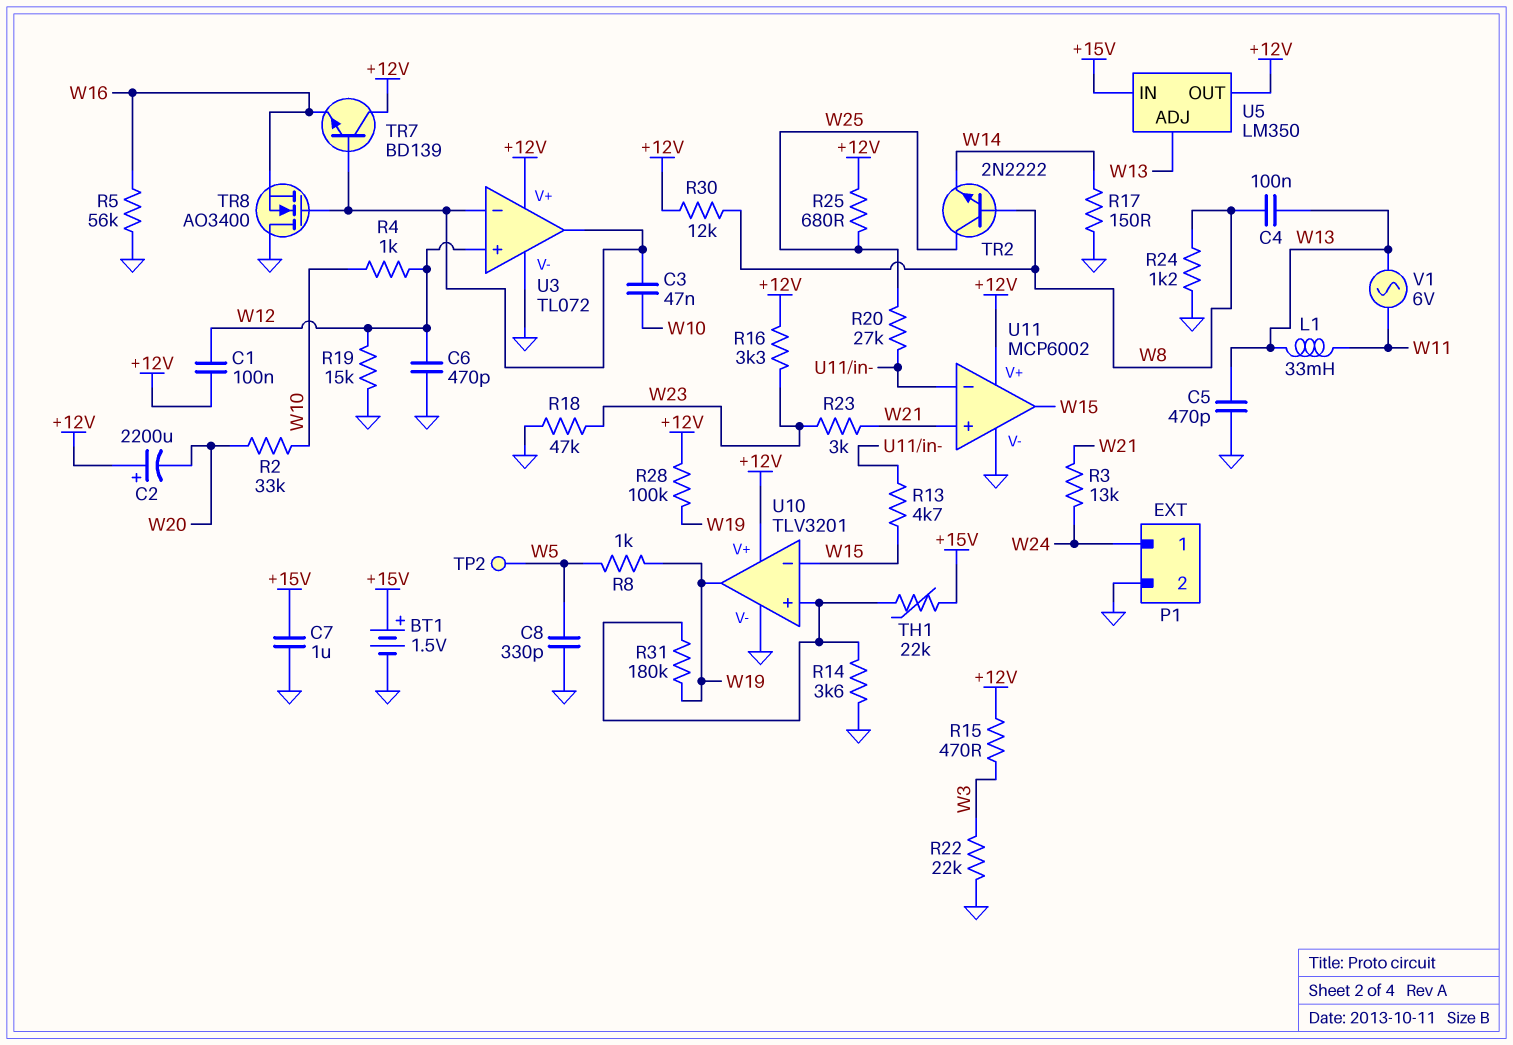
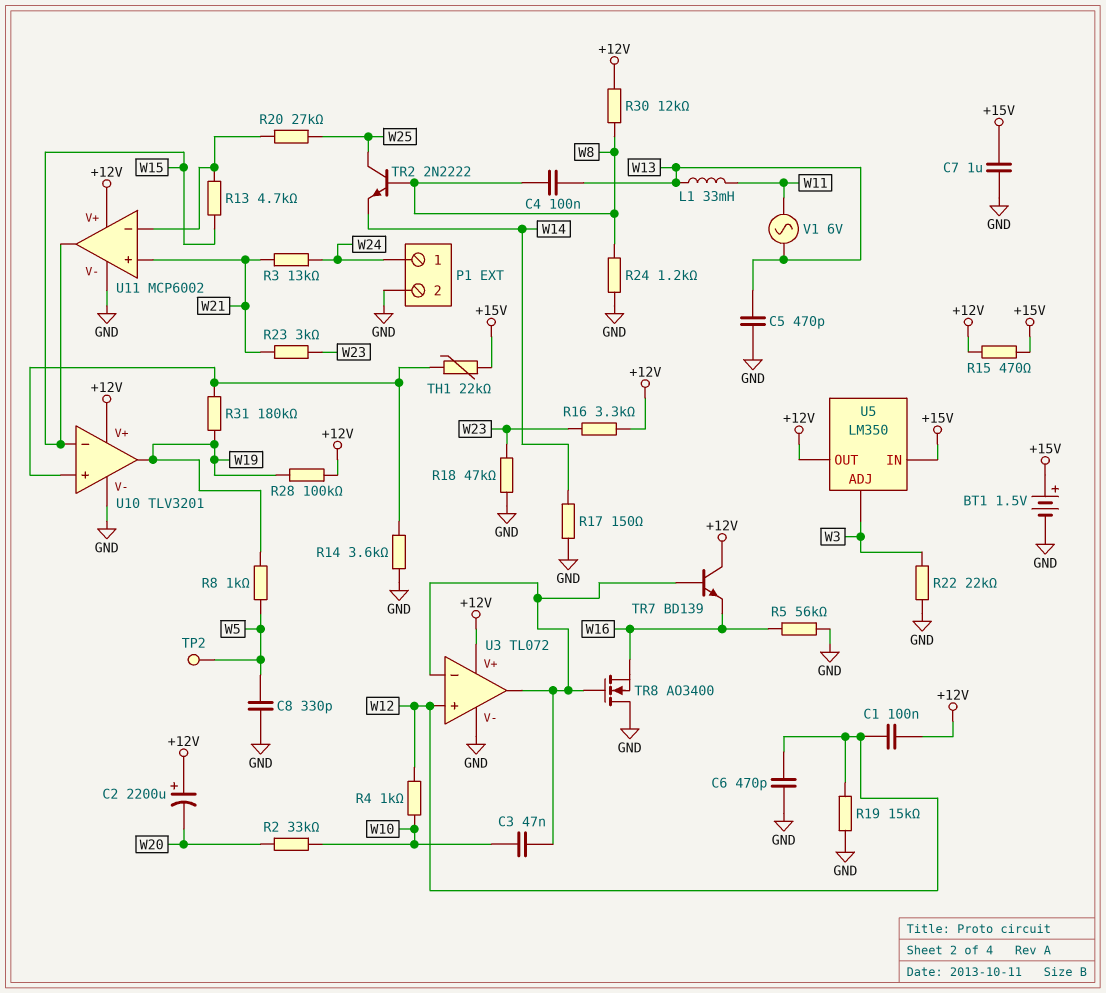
R15: 470 (+12V, W3) -> 470 (+12V, +15V)
R25: 680 (+12V, W25) -> none
U5 pin ADJ: W13 -> W3

